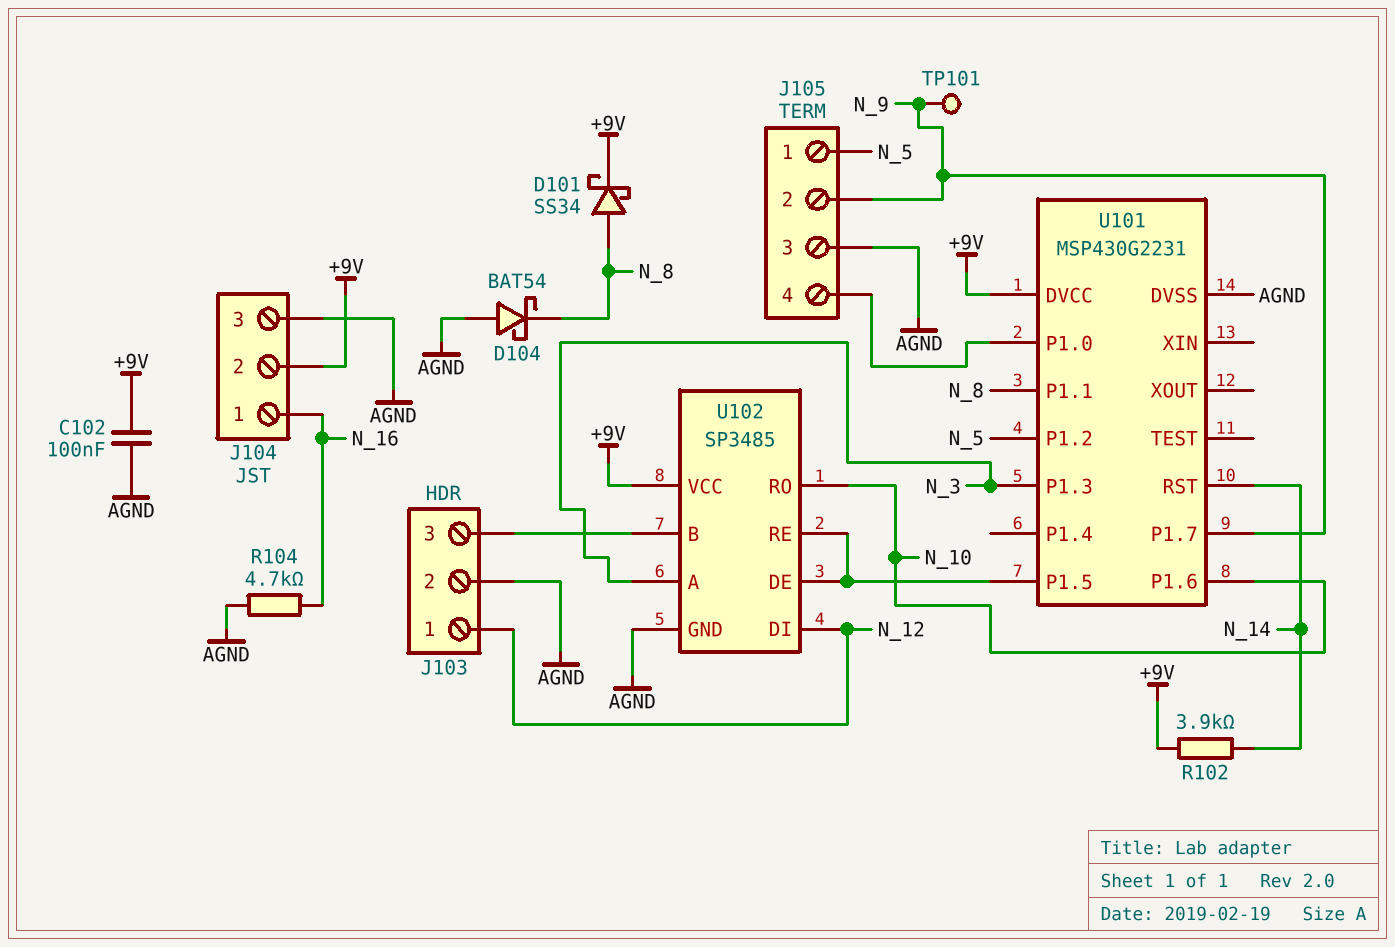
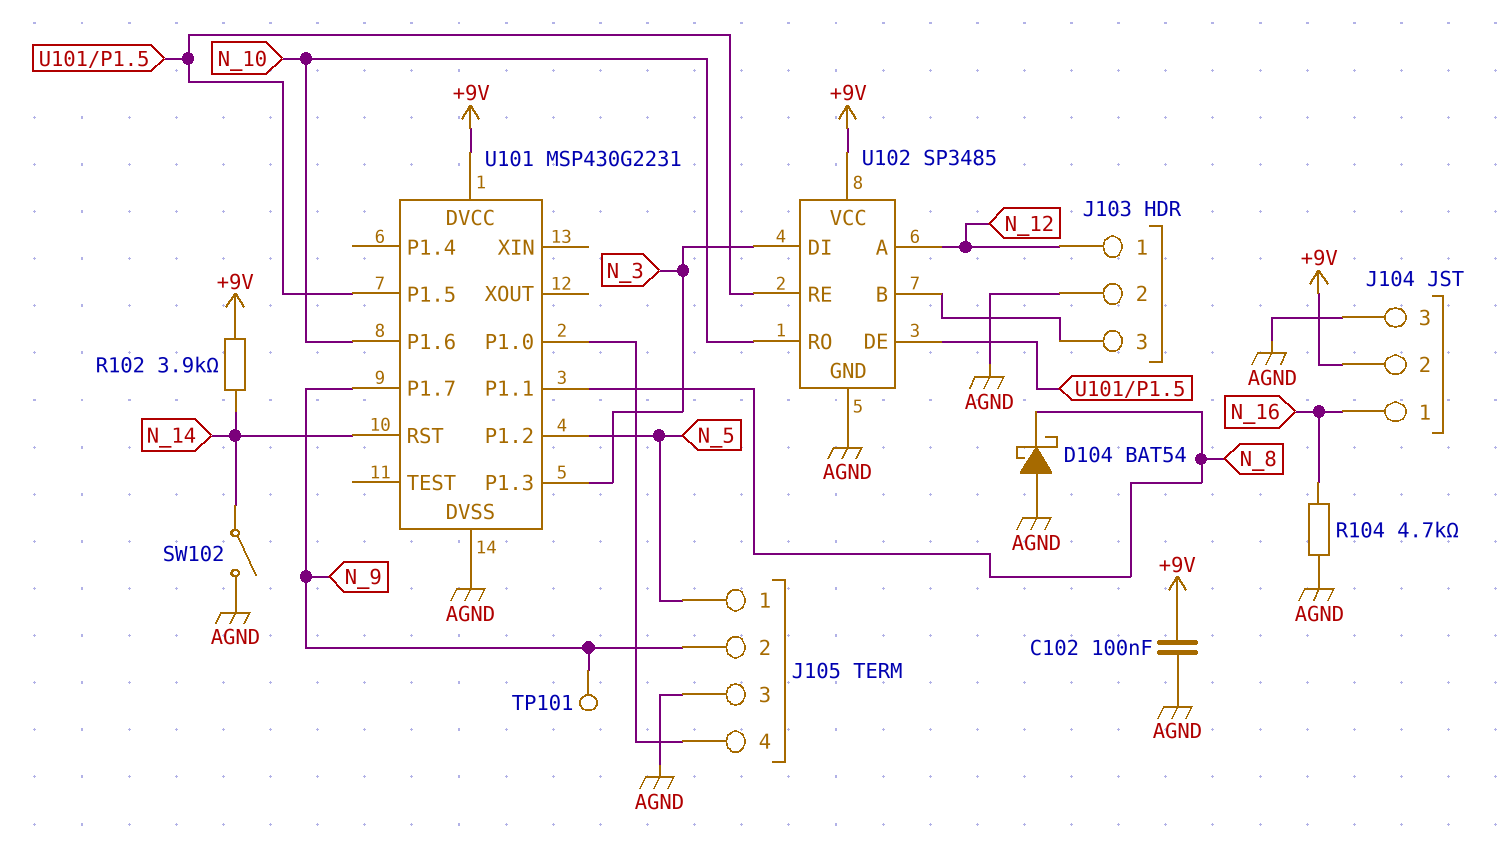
D101: schottky SS34 (A N_8, K +9V) -> none
SW102: none -> switch (AGND, N_14)
U102 pin A: N_3 -> N_12
U102 pin DI: N_12 -> N_3

